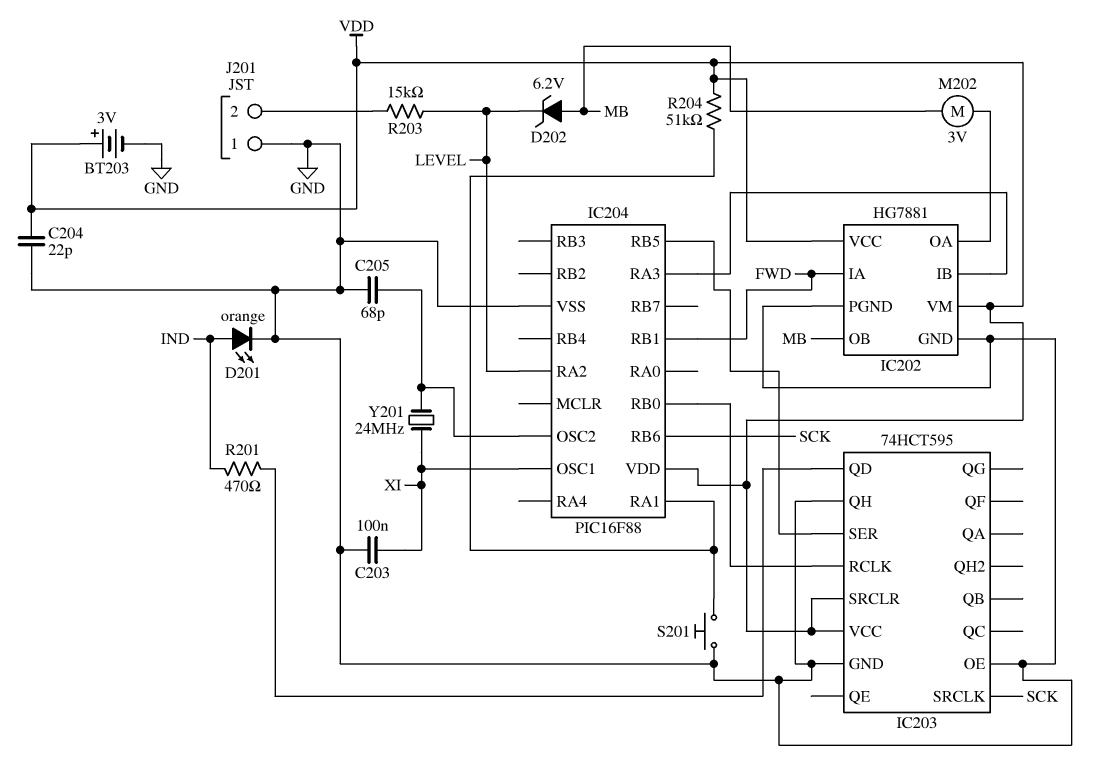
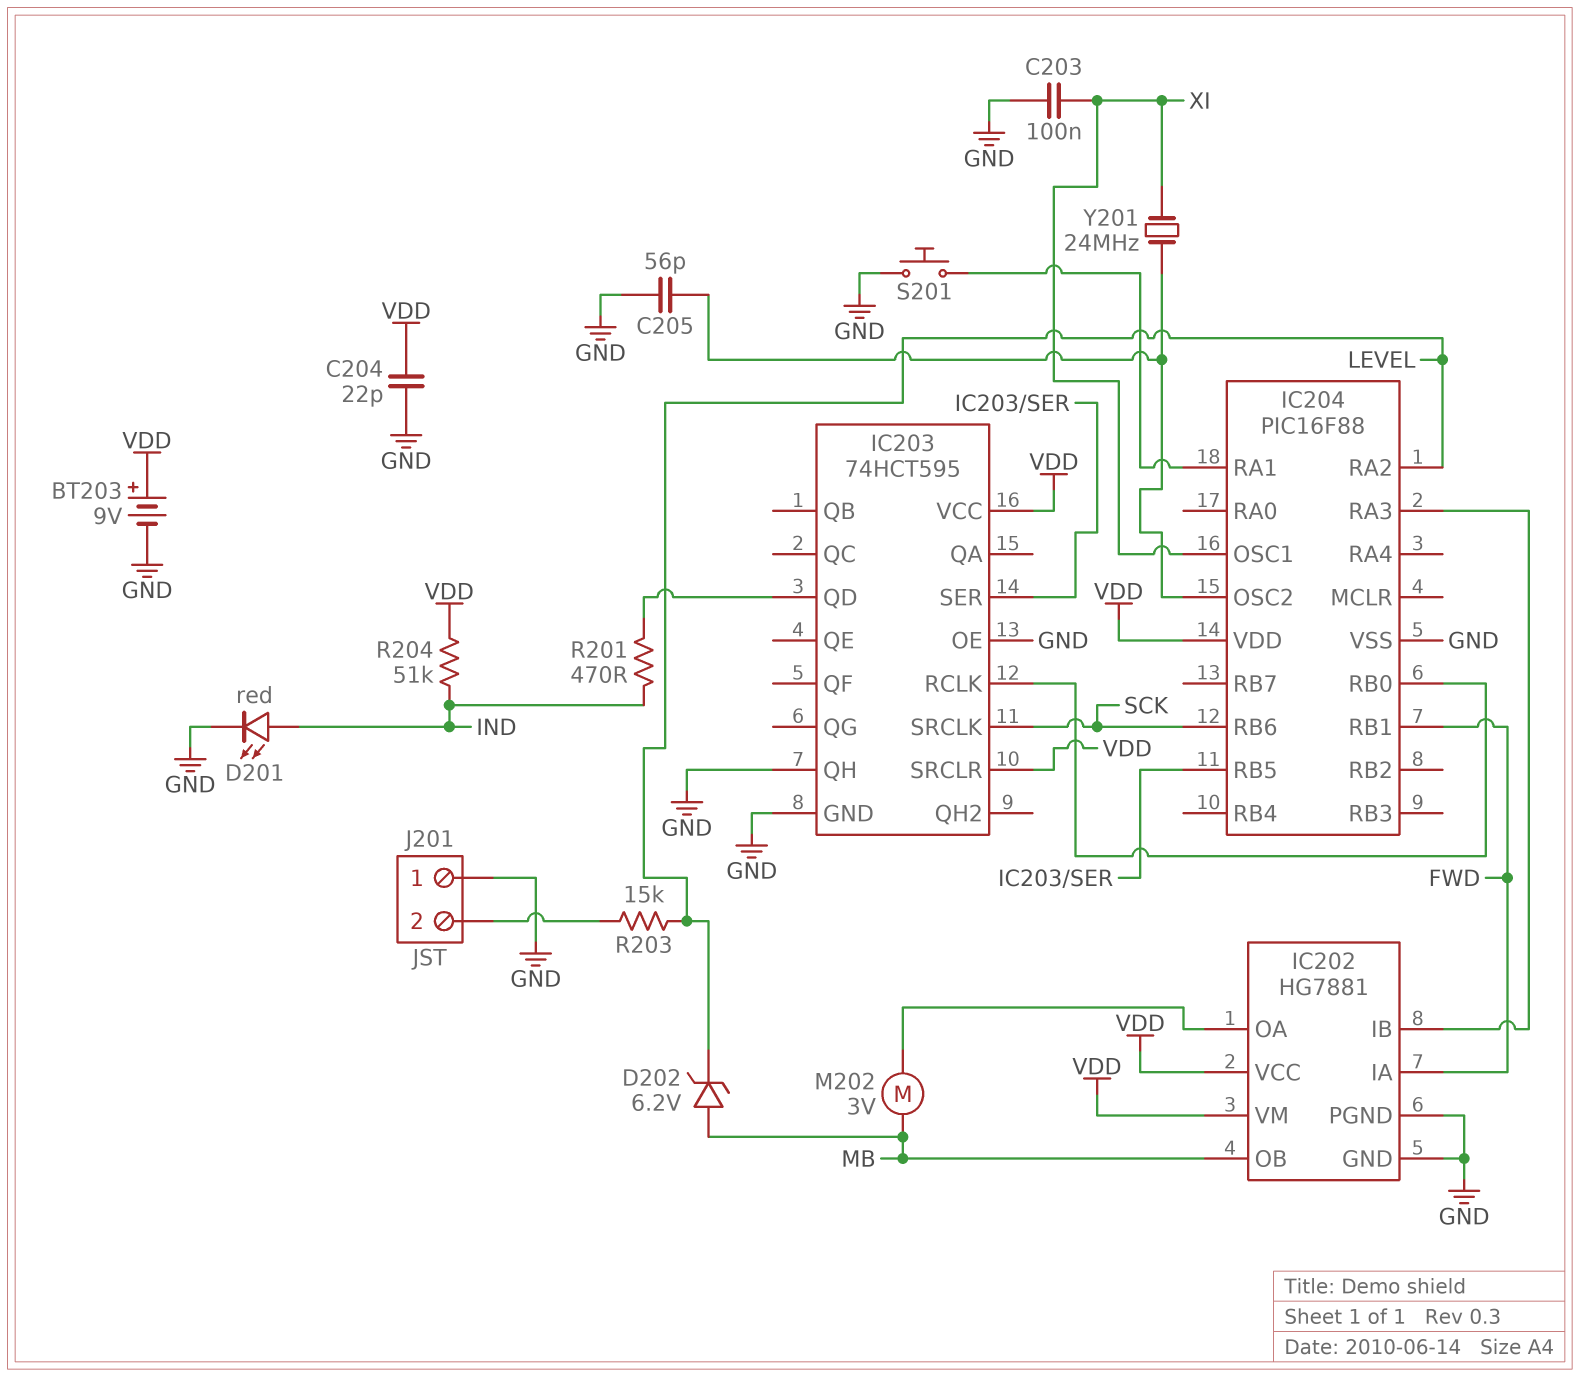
BT203: 3V (plus VDD, minus GND) -> 9V (plus VDD, minus GND)
C205: 68pF (GND, IC204/OSC2) -> 56pF (GND, IC204/OSC2)
D201: LED orange (A IND, K GND) -> LED red (A IND, K GND)
R204: 51k (IC204/RA1, VDD) -> 51k (IND, VDD)

